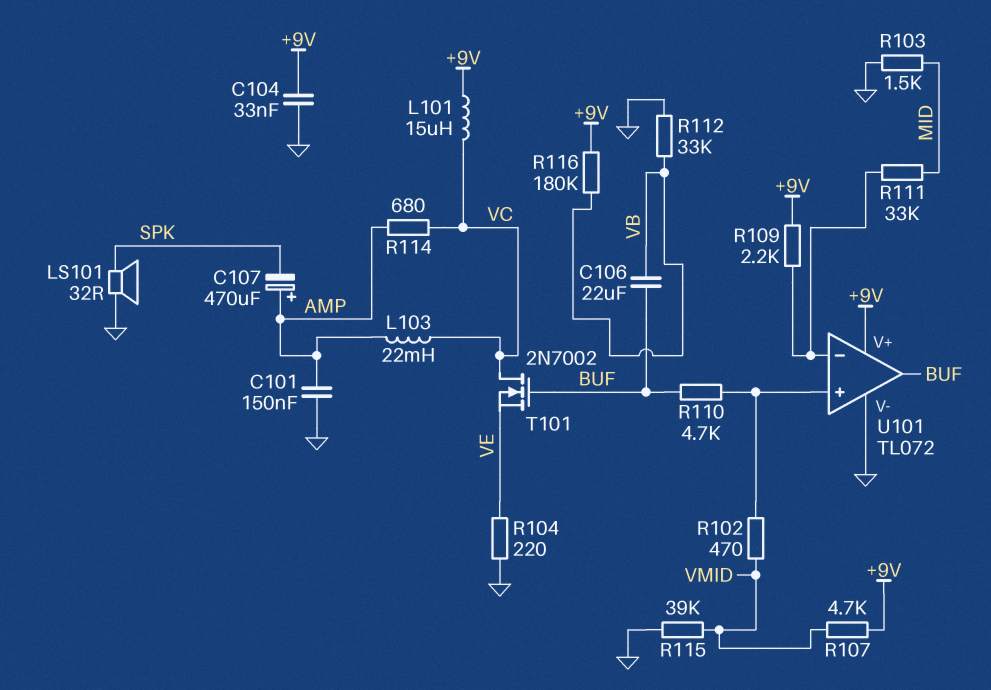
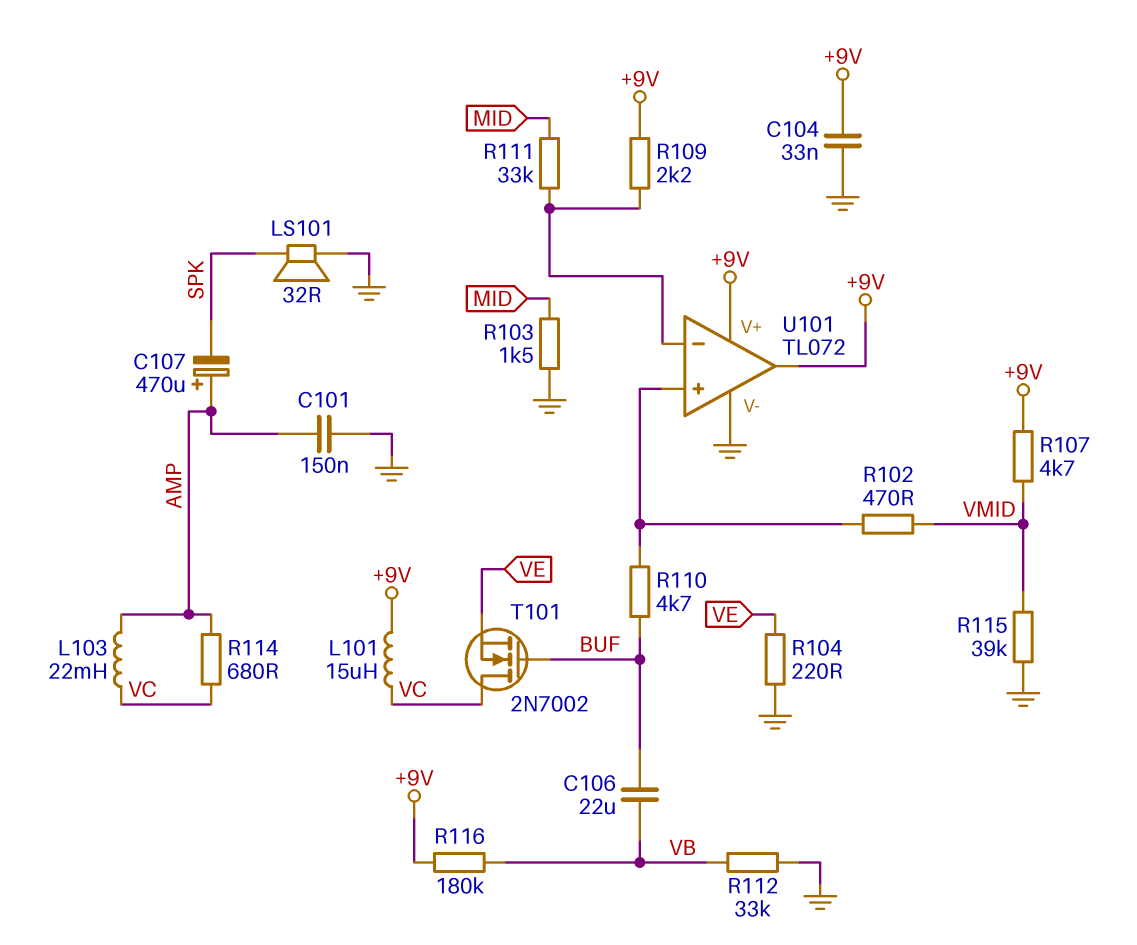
U101 pin out: BUF -> +9V

